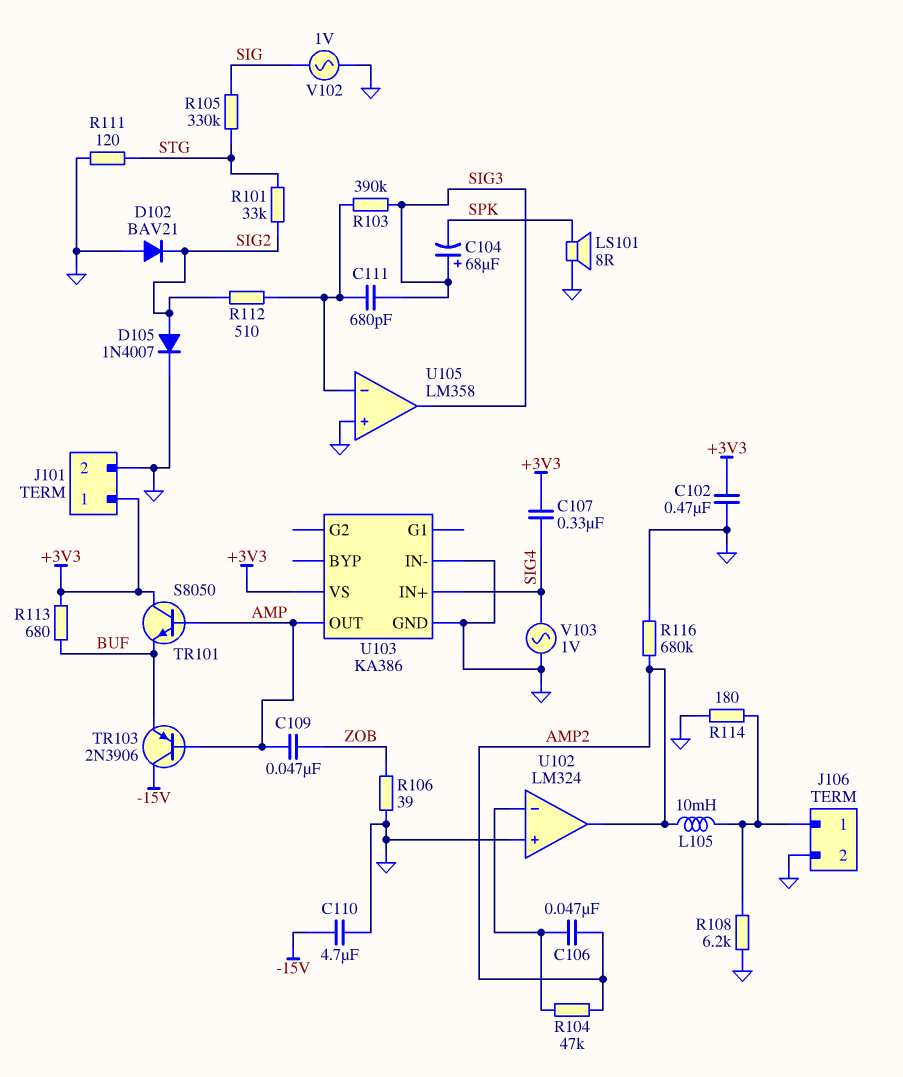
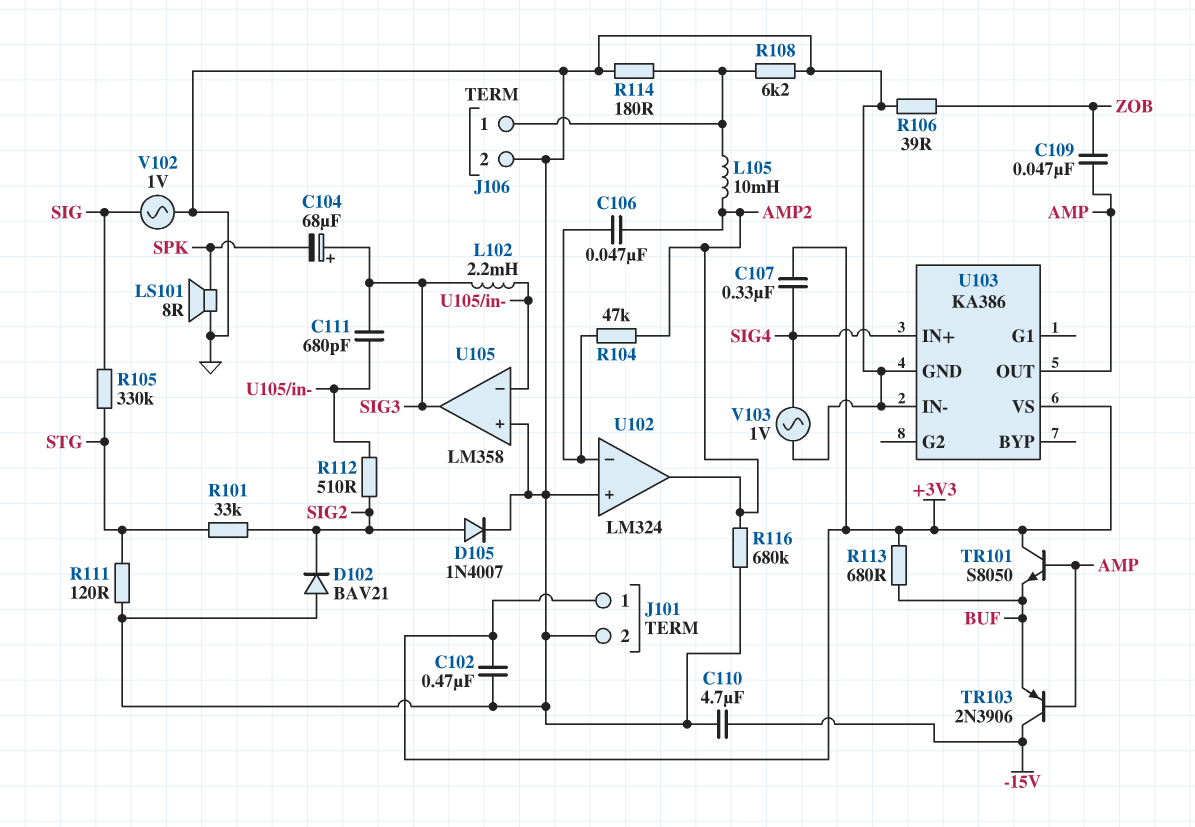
L102: none -> 2.2mH (SIG3, U105/in-)
R103: 390k (SIG3, U105/in-) -> none

